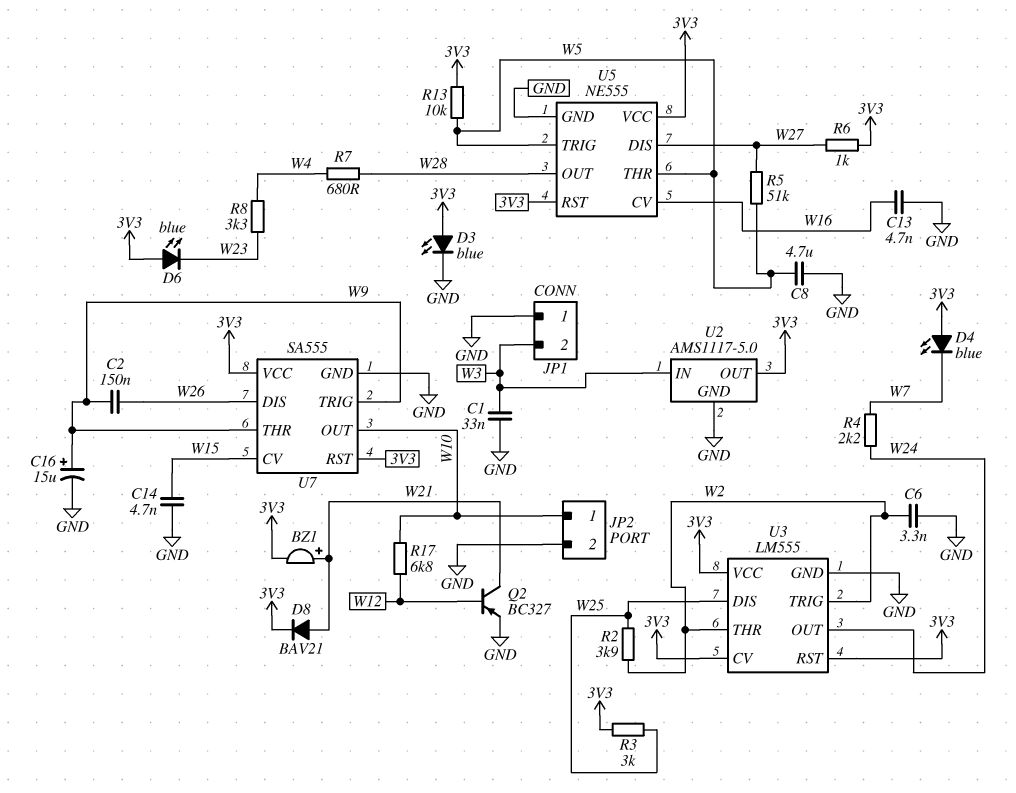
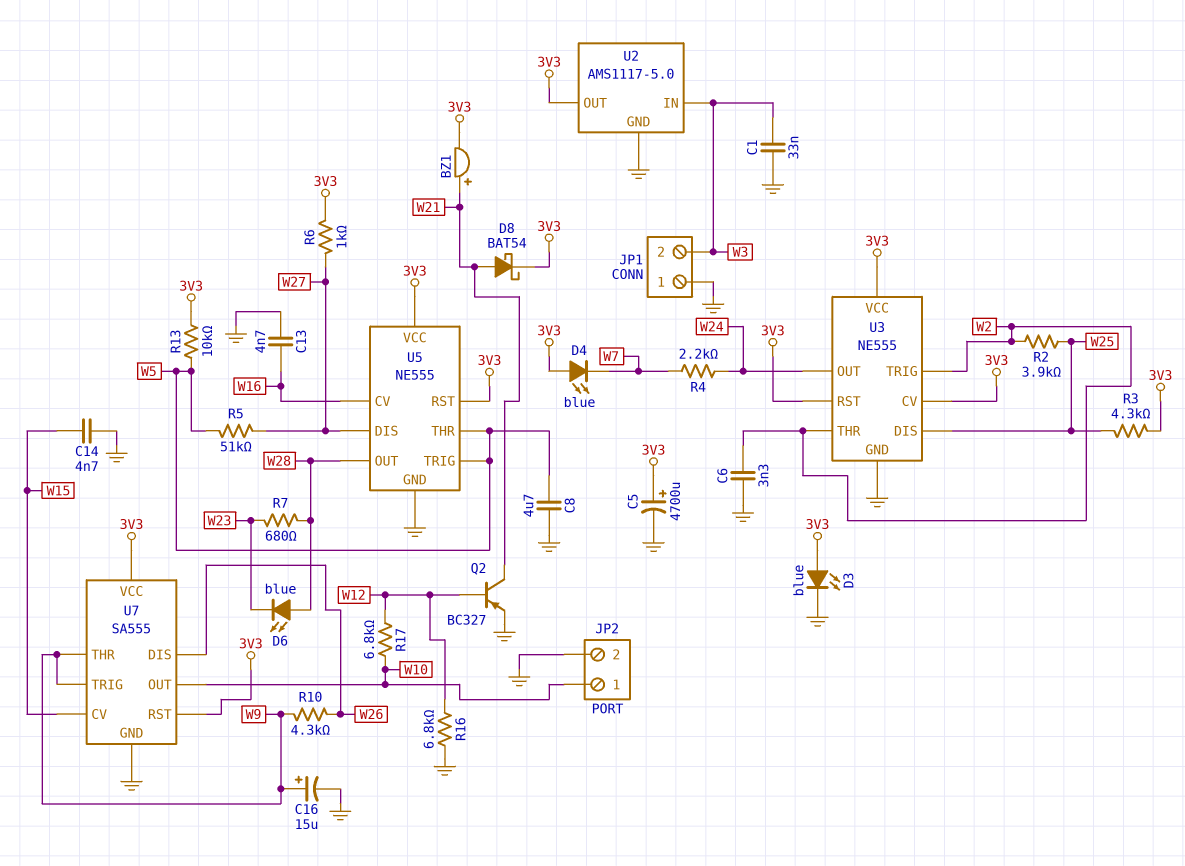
C2: 150nF (W9, W26) -> none
C5: none -> 4700uF (plus 3V3, minus GND)
D6: LED blue (A 3V3, K W23) -> LED blue (A W28, K W23)
D8: diode BAV21 (A W21, K 3V3) -> schottky BAT54 (A W21, K 3V3)
R3: 3k (3V3, W25) -> 4.3k (3V3, W25)
R7: 680 (W4, W28) -> 680 (W23, W28)
R8: 3.3k (W4, W23) -> none
R10: none -> 4.3k (W9, W26)
R16: none -> 6.8k (GND, W12)
U3: LM555 -> NE555

